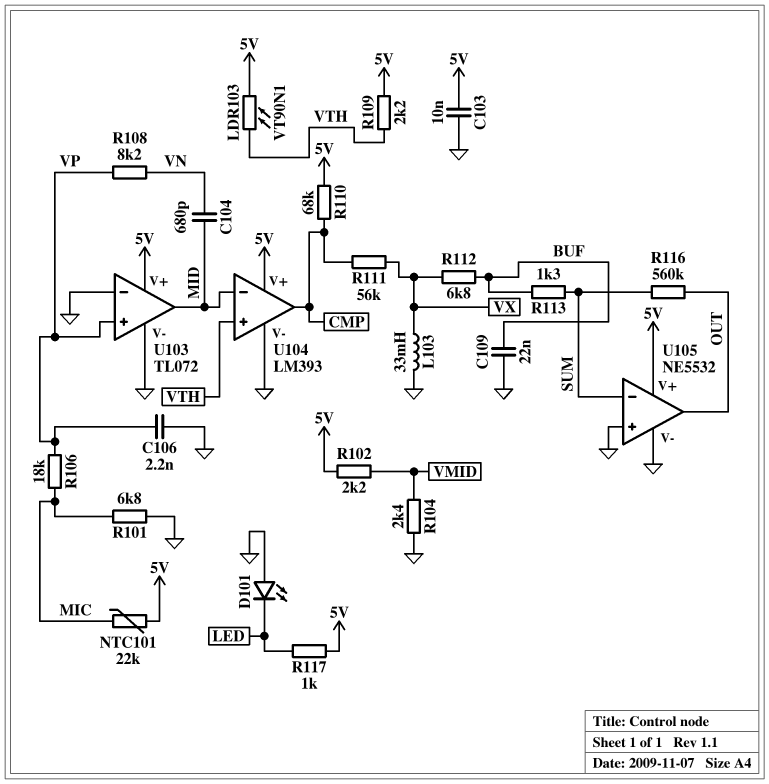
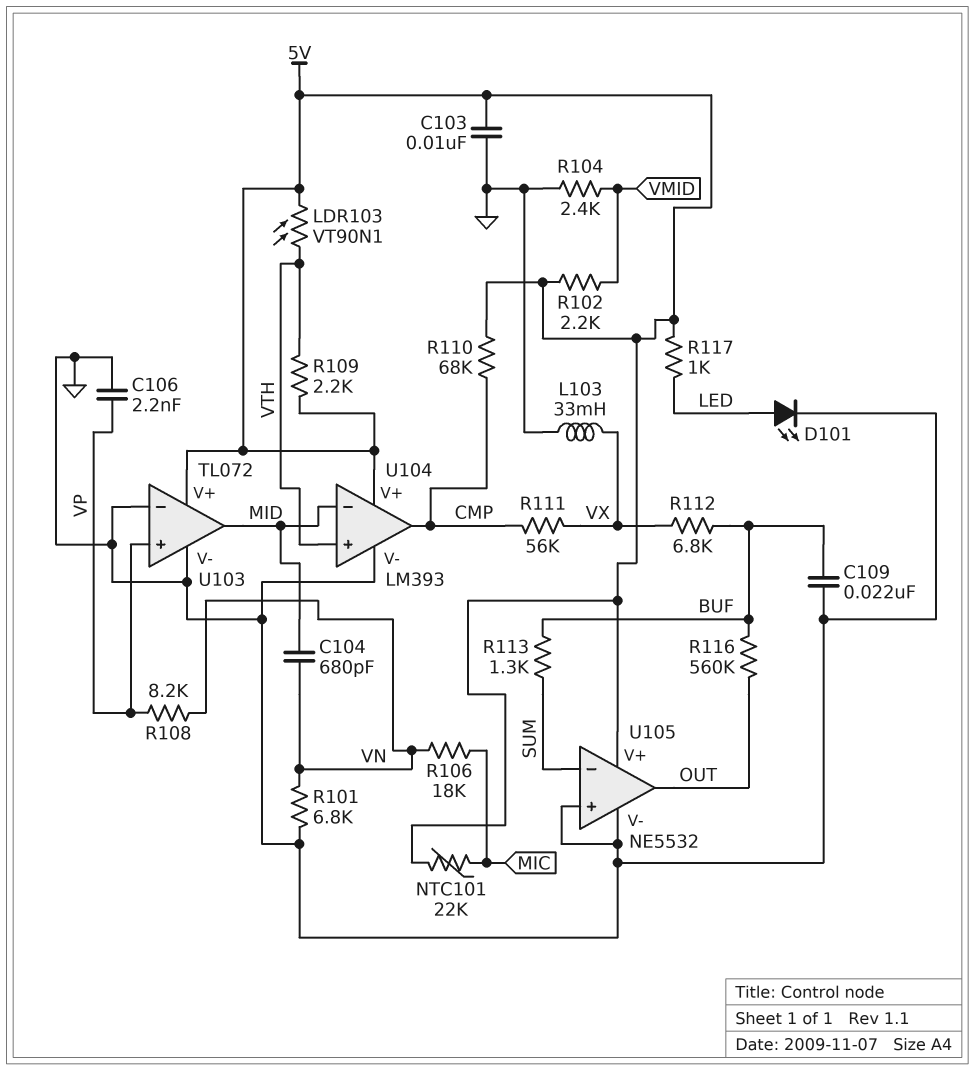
D101: LED (A GND, K LED) -> LED (A LED, K GND)
R101: 6.8k (GND, MIC) -> 6.8k (GND, VN)
R106: 18k (MIC, VP) -> 18k (MIC, VN)
R116: 560k (OUT, SUM) -> 560k (BUF, OUT)

